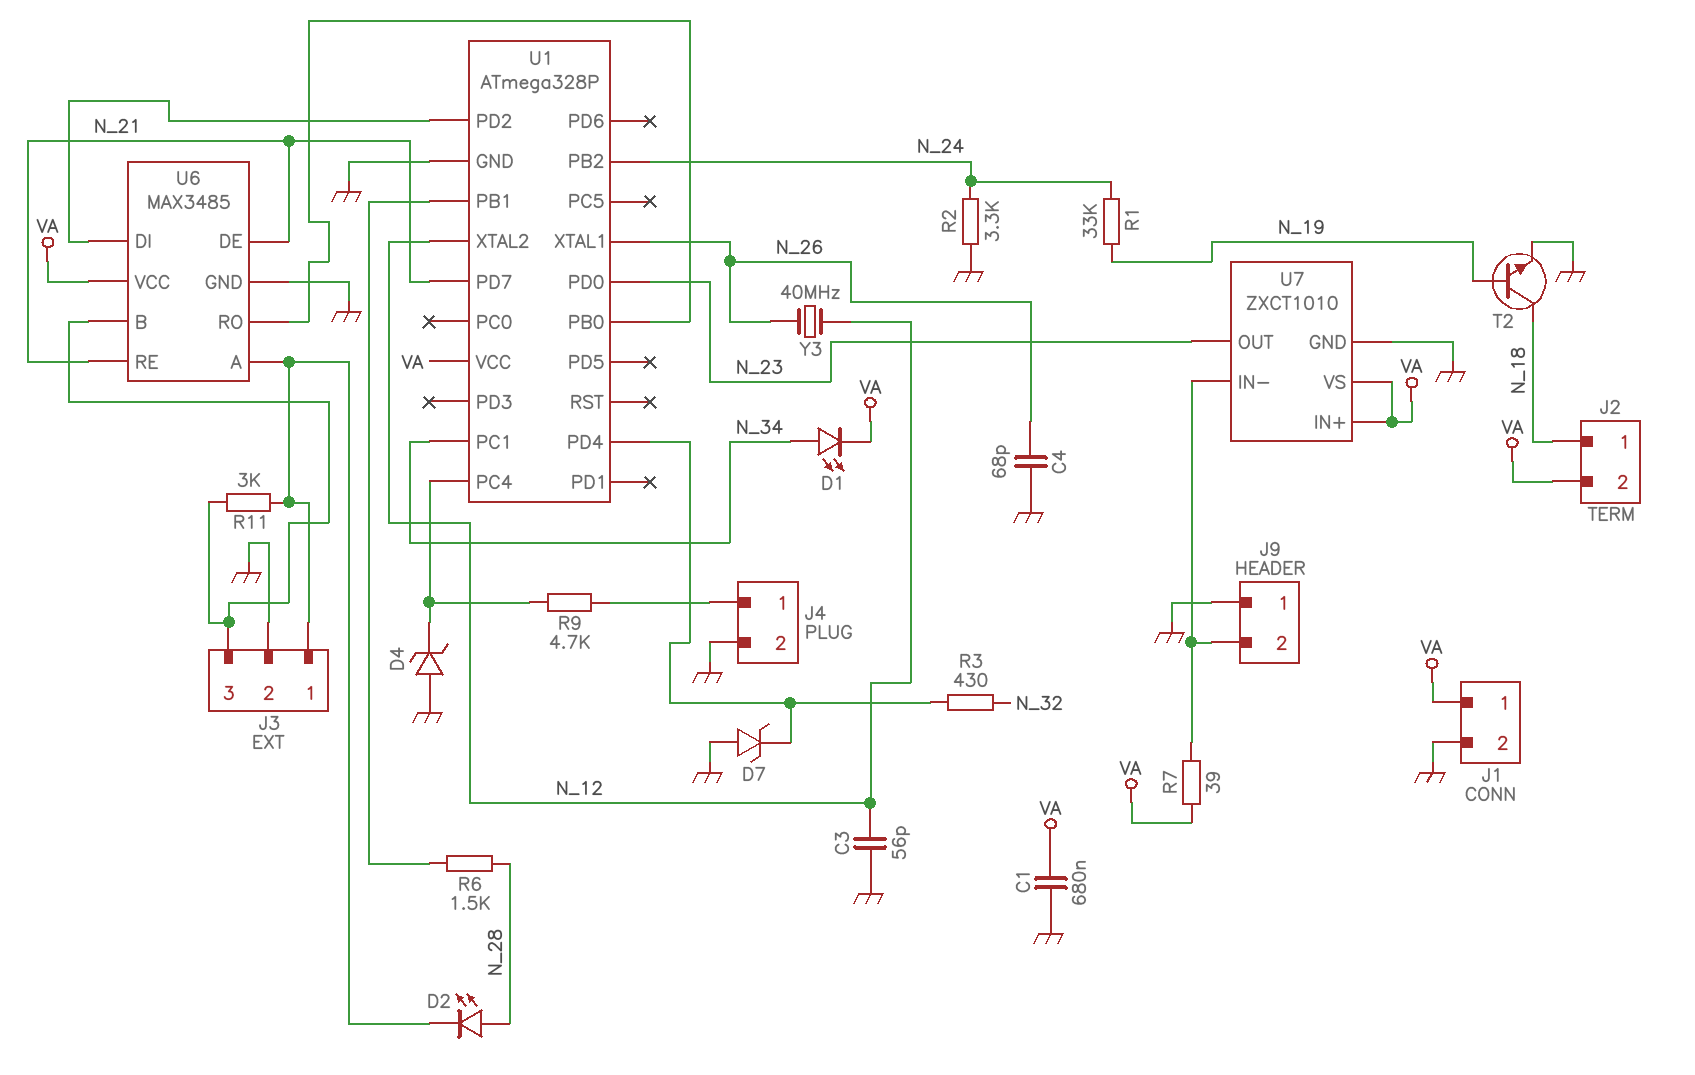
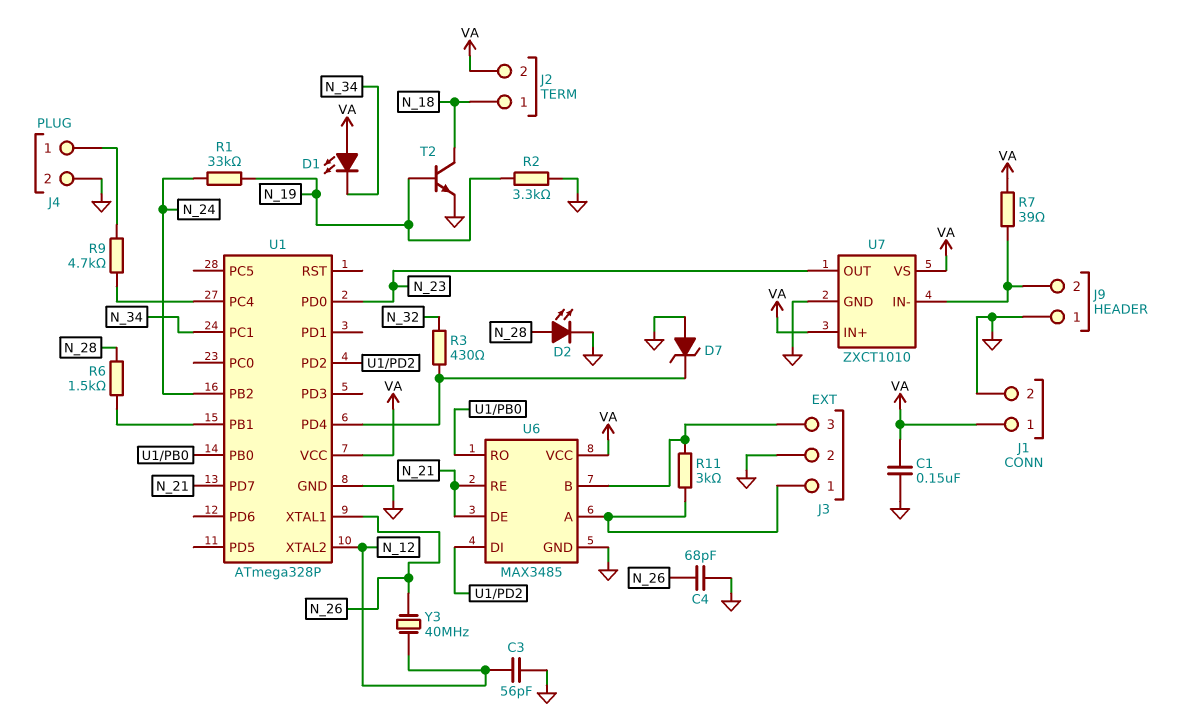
C1: 680nF (GND, VA) -> 150nF (GND, VA)
D1: LED (A N_34, K VA) -> LED (A VA, K N_34)
D2: LED (A N_28, K J3/1) -> LED (A N_28, K GND)
D4: zener (A GND, K U1/PC4) -> none
R2: 3.3k (GND, N_24) -> 3.3k (GND, N_19)

